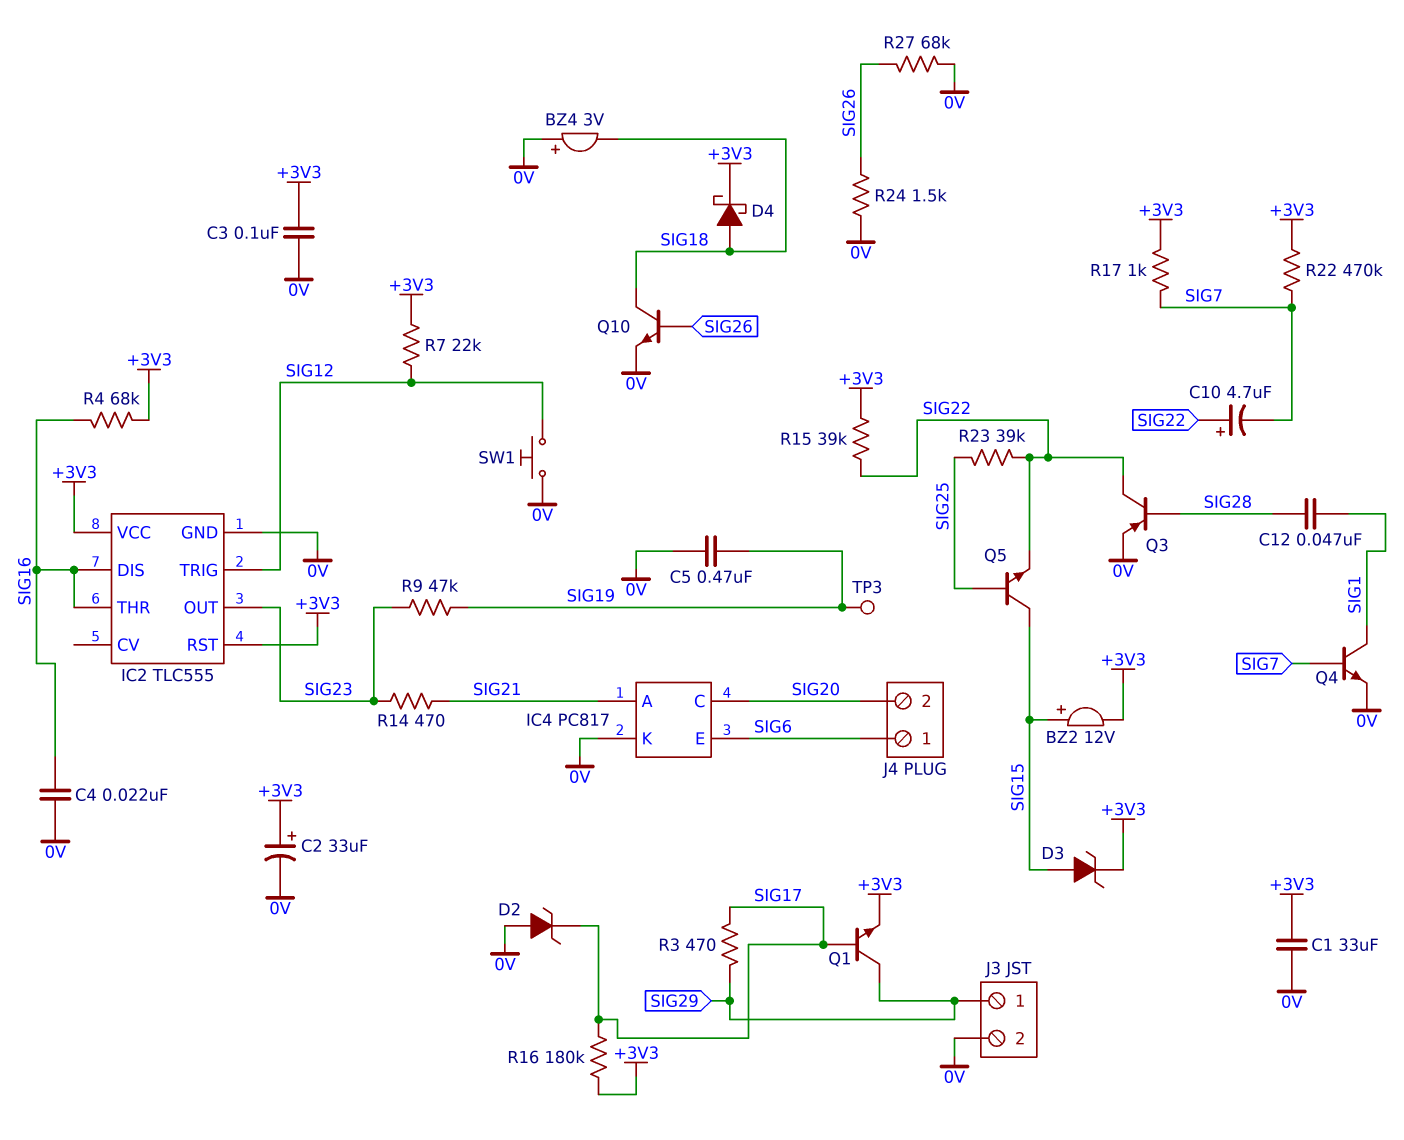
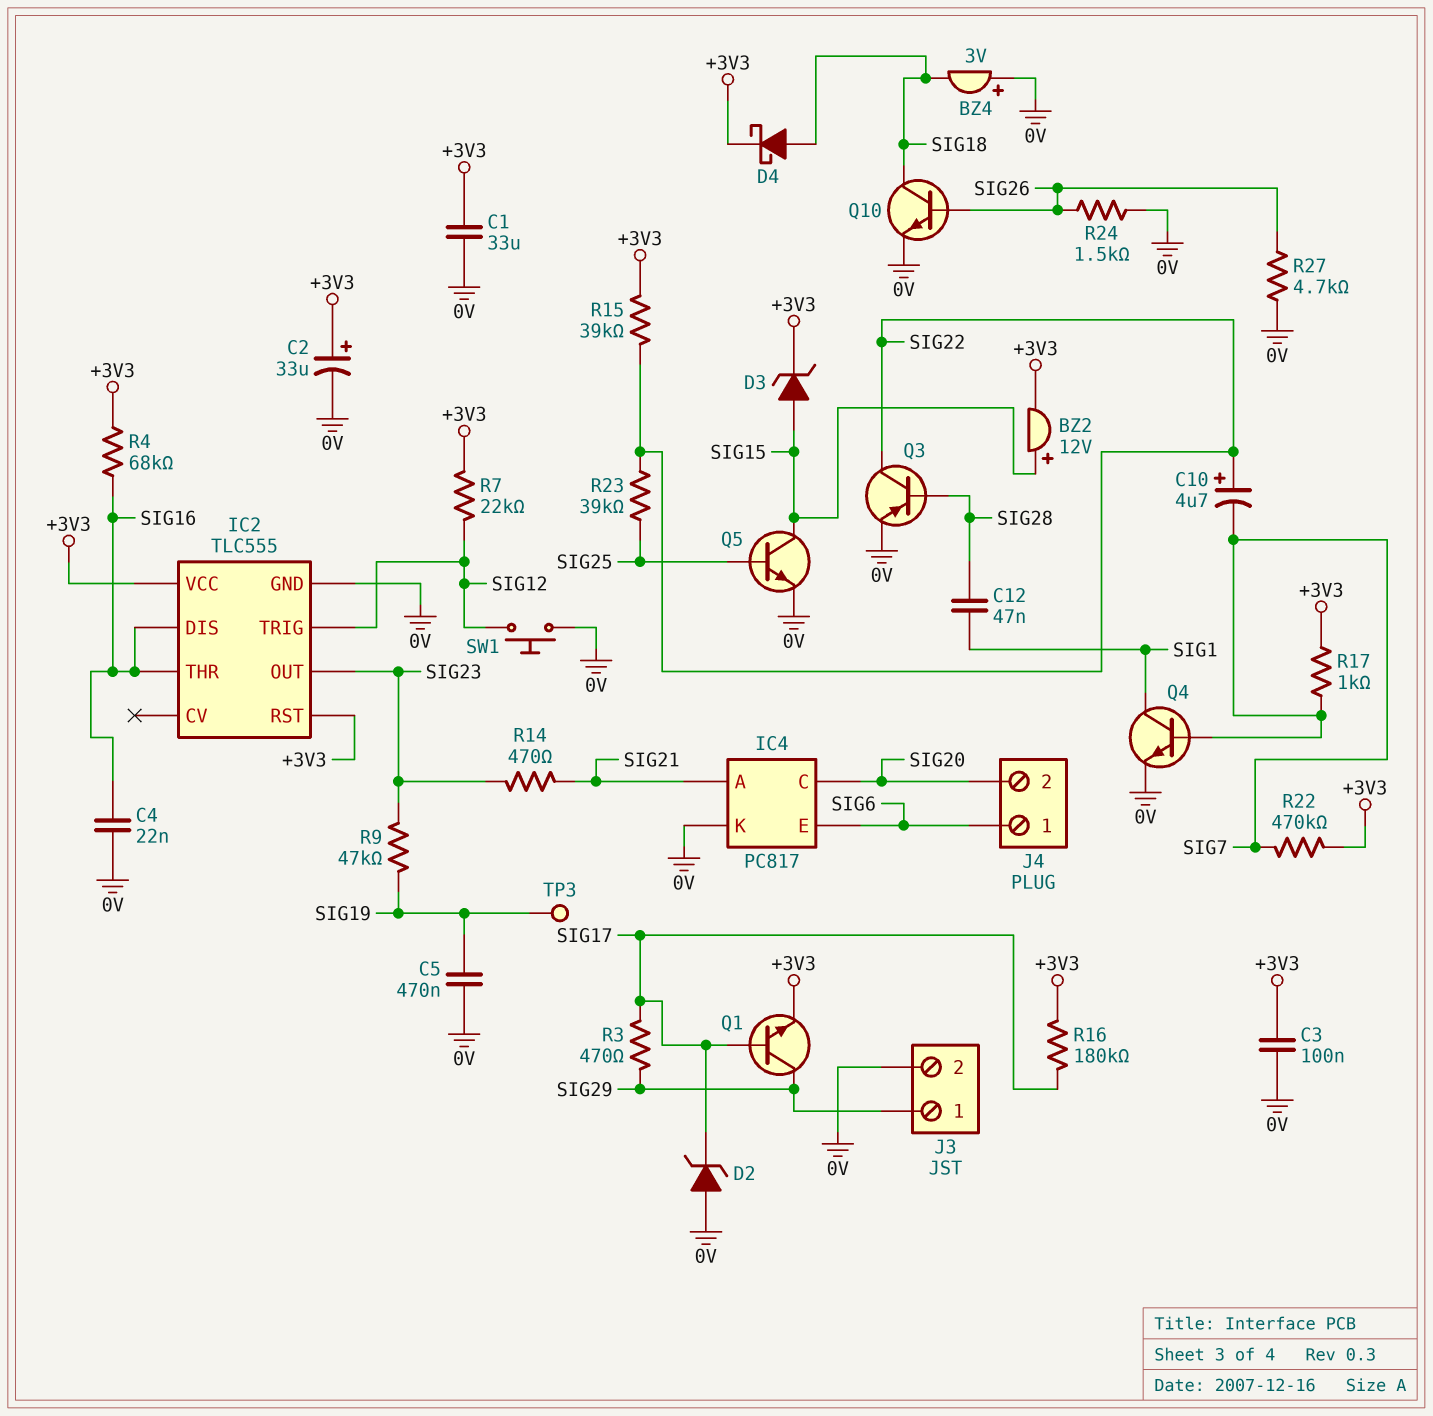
Q5: NPN (B SIG25, C SIG15, E SIG22) -> NPN (B SIG25, C SIG15, E 0V)
R27: 68k (0V, SIG26) -> 4.7k (0V, SIG26)

